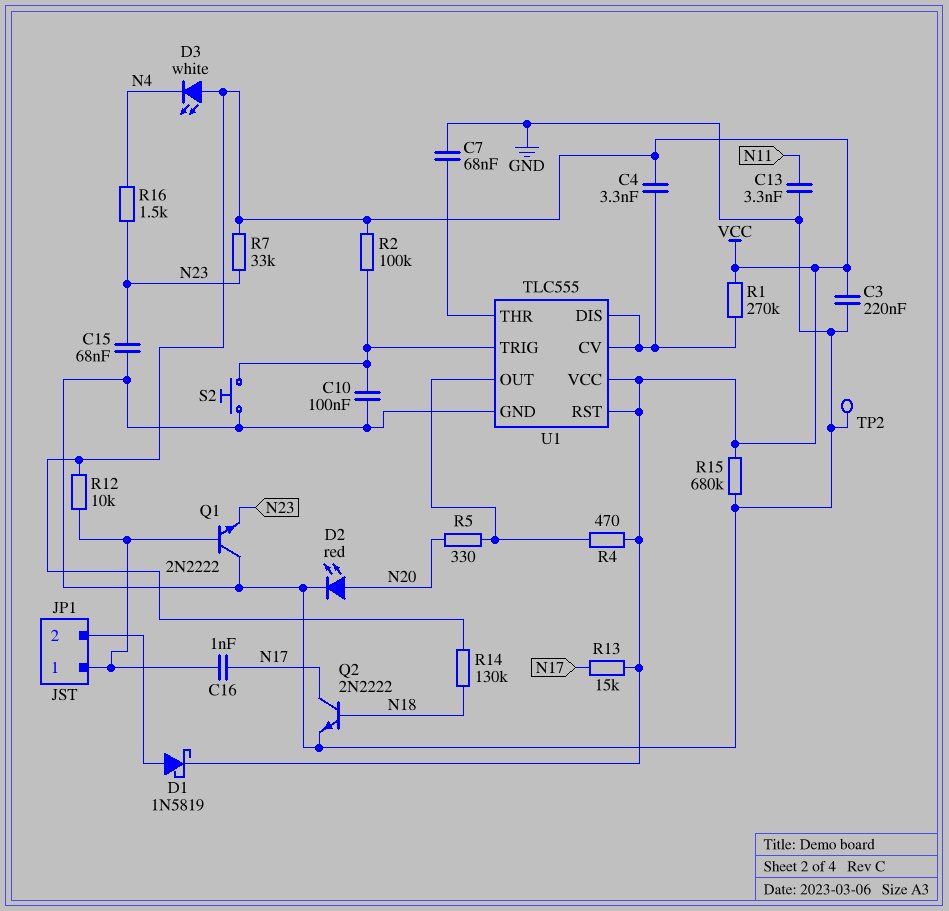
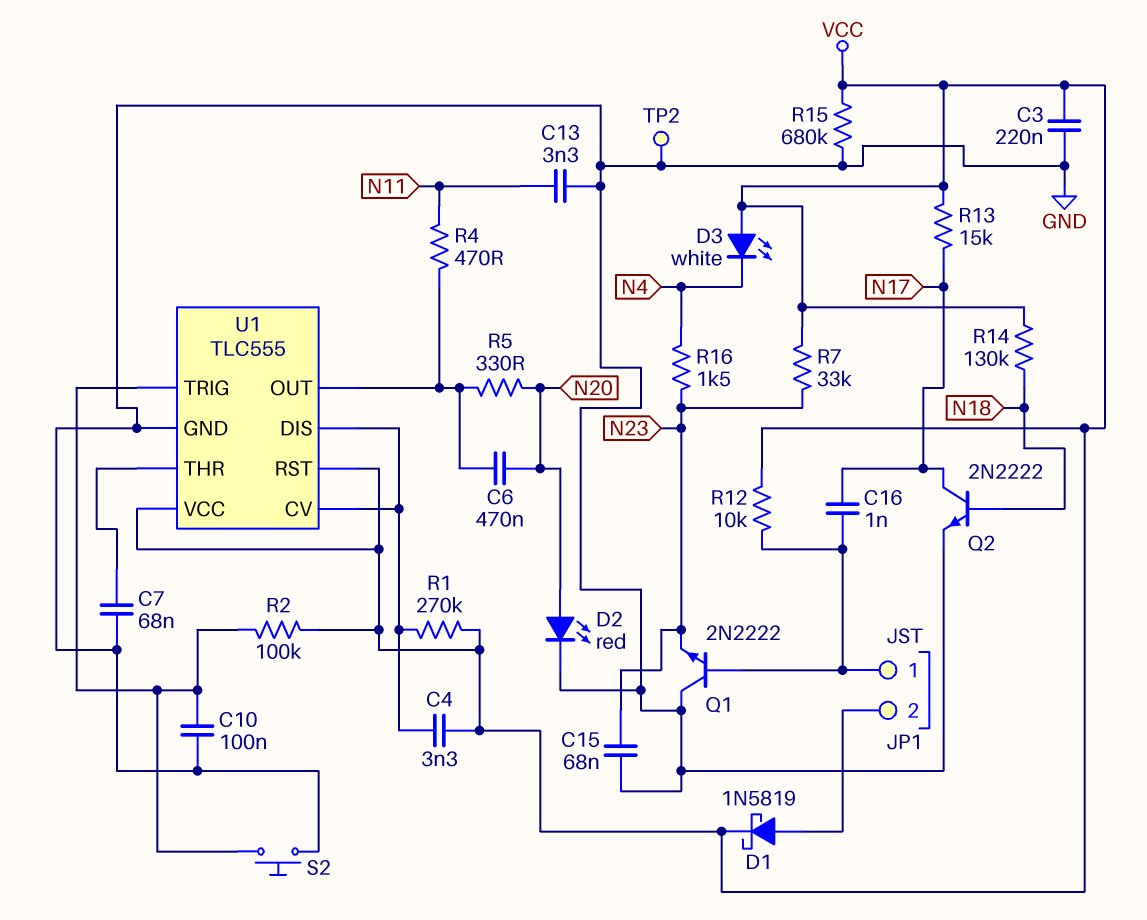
C6: none -> 470nF (N20, U1/OUT)
R4: 470 (U1/OUT, VCC) -> 470 (N11, U1/OUT)

